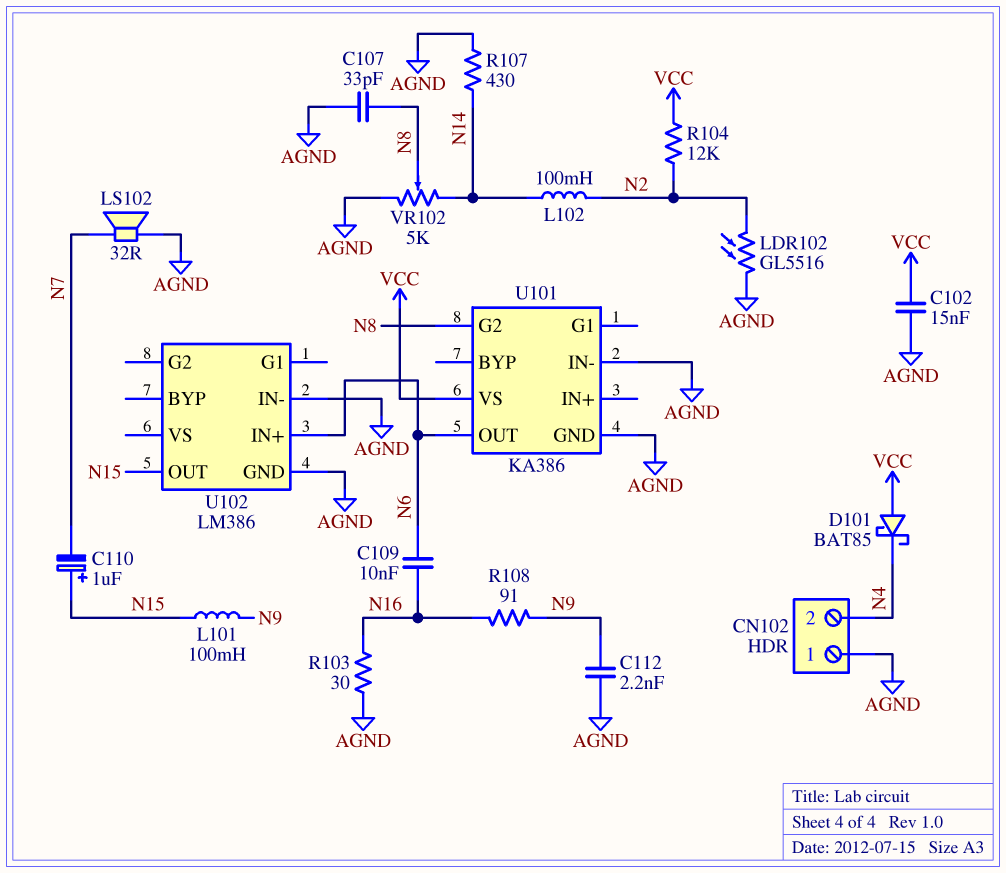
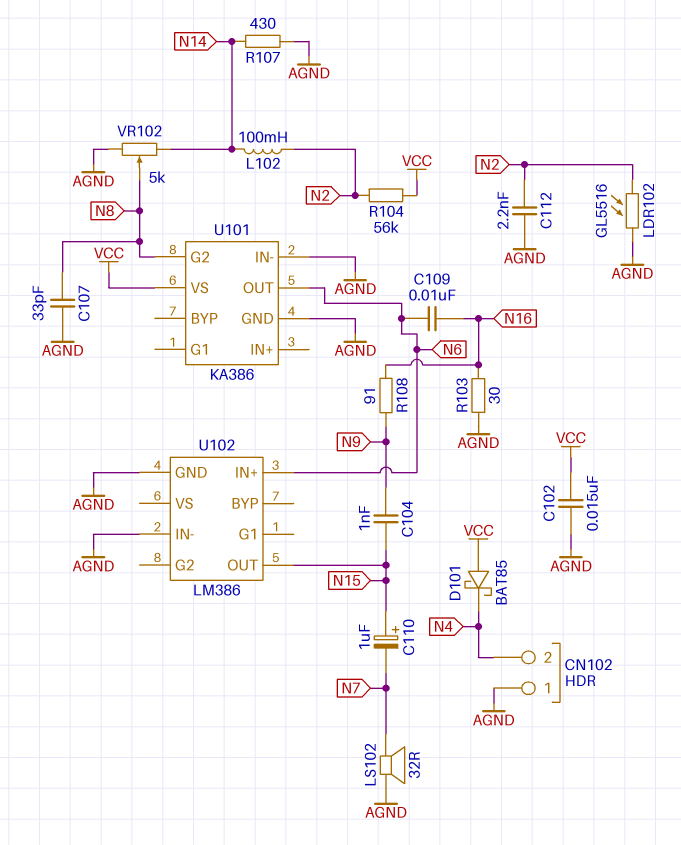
C104: none -> 1nF (N9, N15)
C112: 2.2nF (AGND, N9) -> 2.2nF (AGND, N2)
L101: 100mH (N9, N15) -> none
R104: 12k (N2, VCC) -> 56k (N2, VCC)

